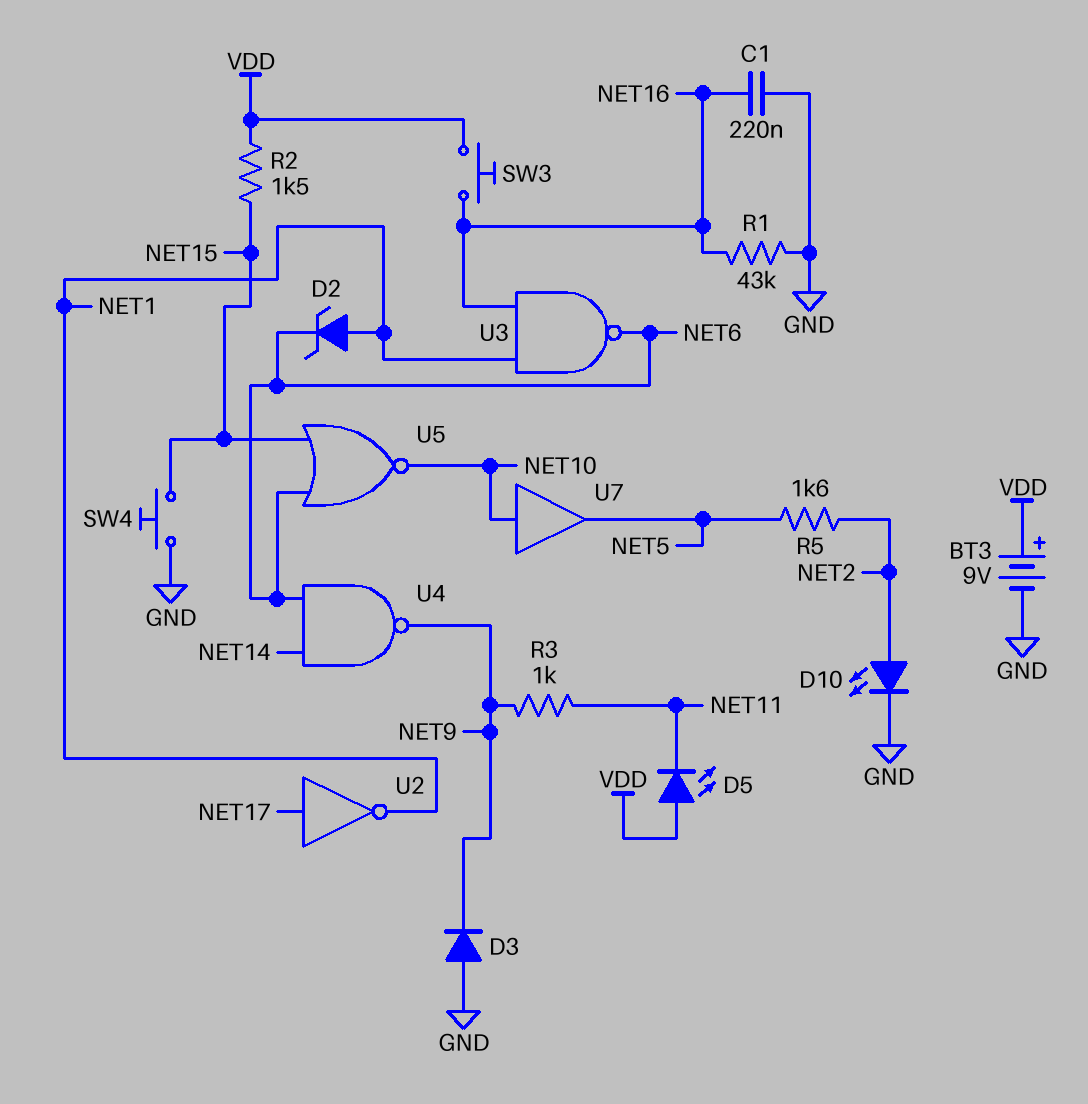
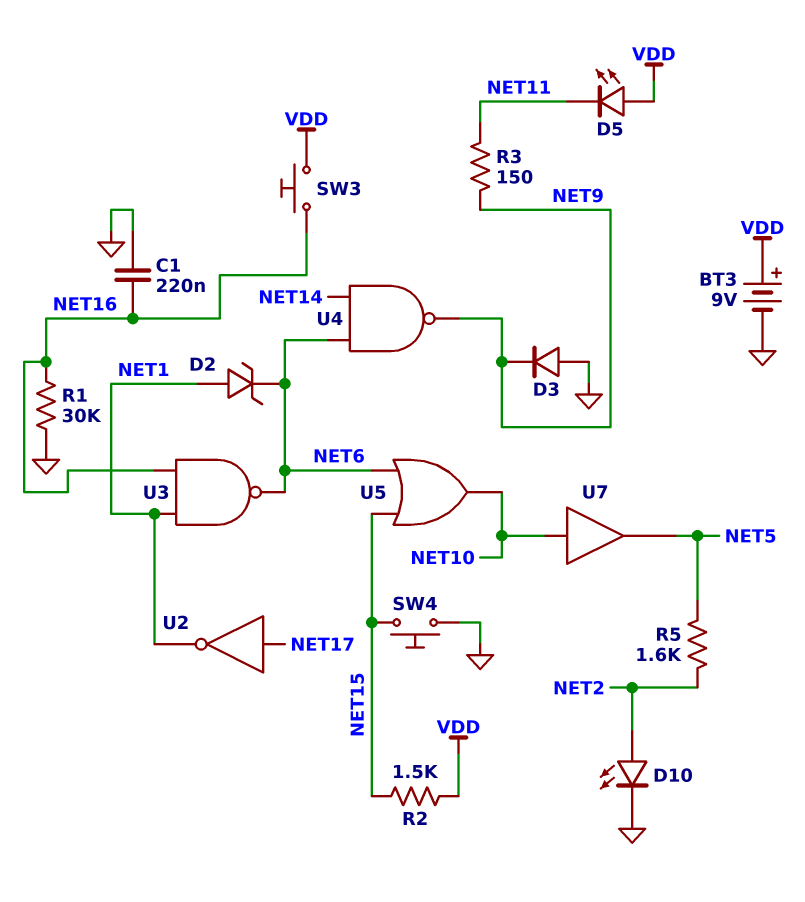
R1: 43k (GND, NET16) -> 30k (GND, NET16)
R3: 1k (NET9, NET11) -> 150 (NET9, NET11)
U5: NOR (in NET6, in NET15, out NET10) -> OR (in NET6, in NET15, out NET10)

